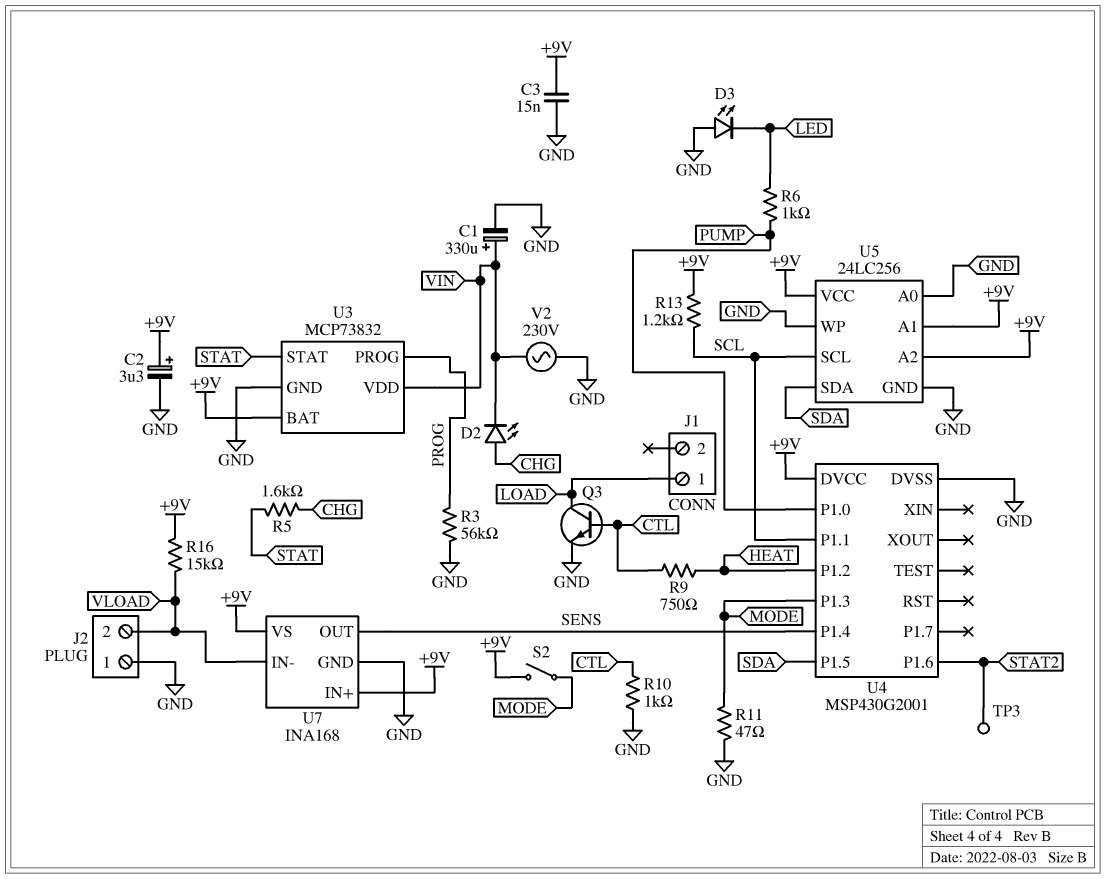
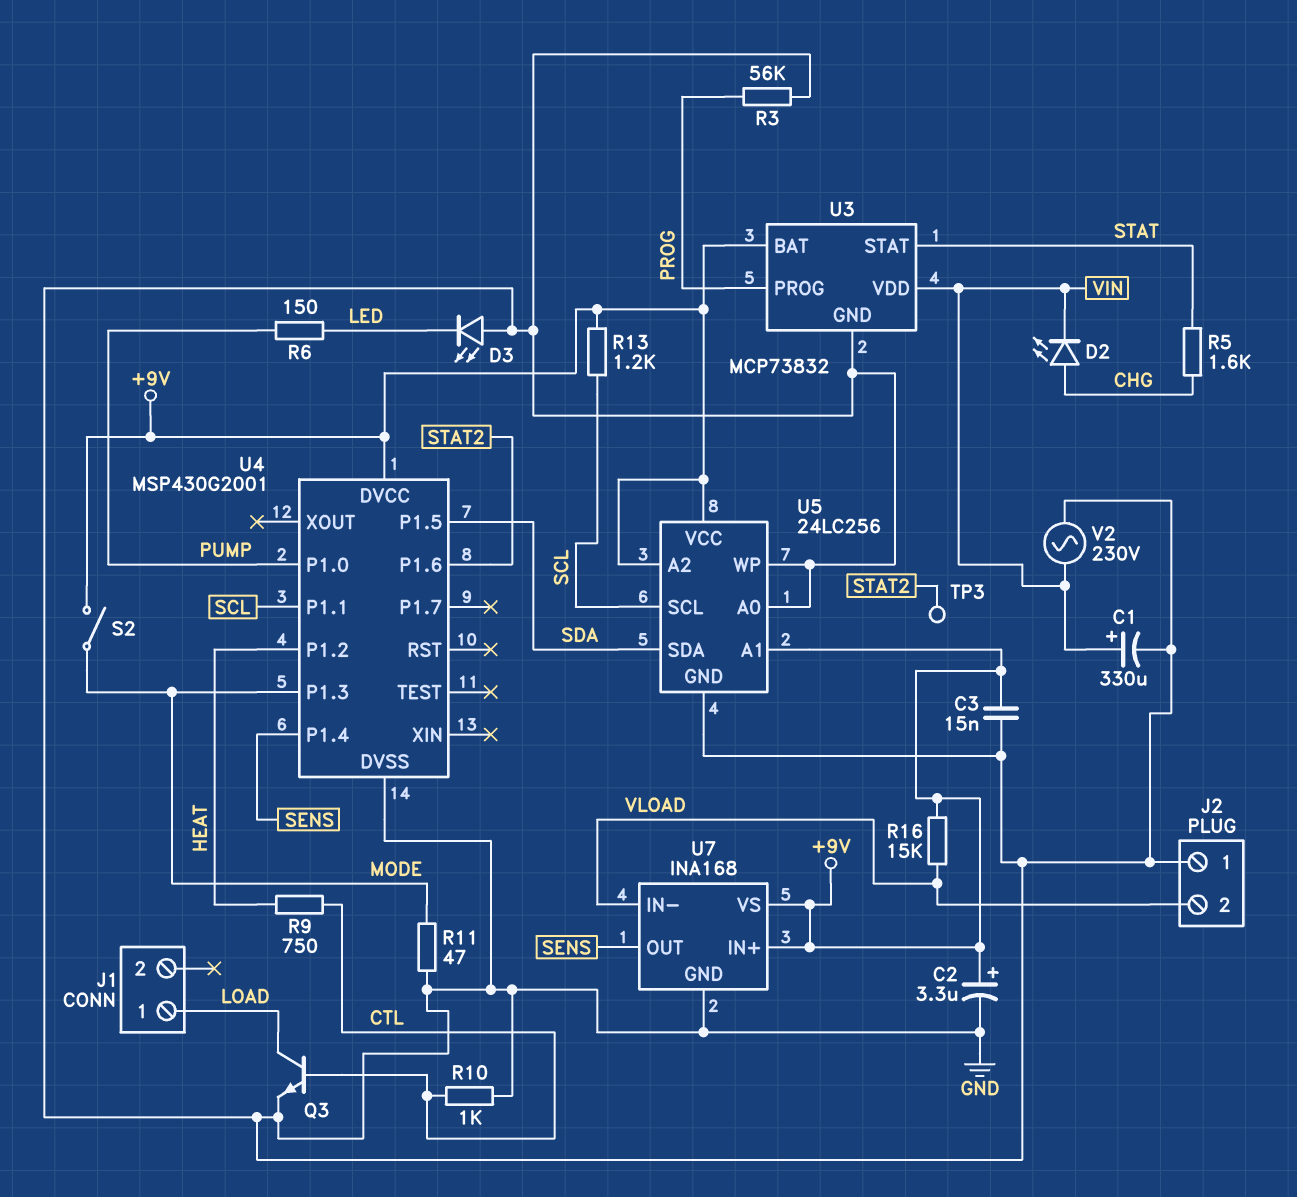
R6: 1k (LED, PUMP) -> 150 (LED, PUMP)

